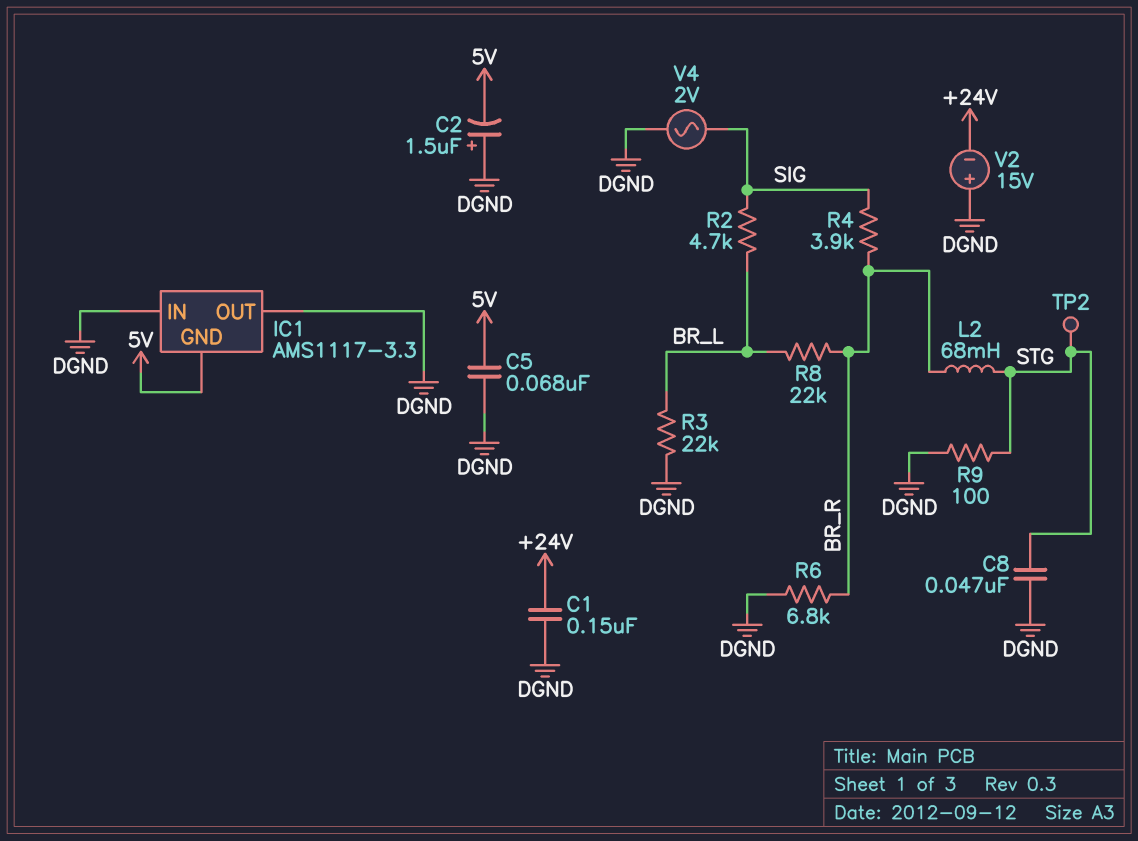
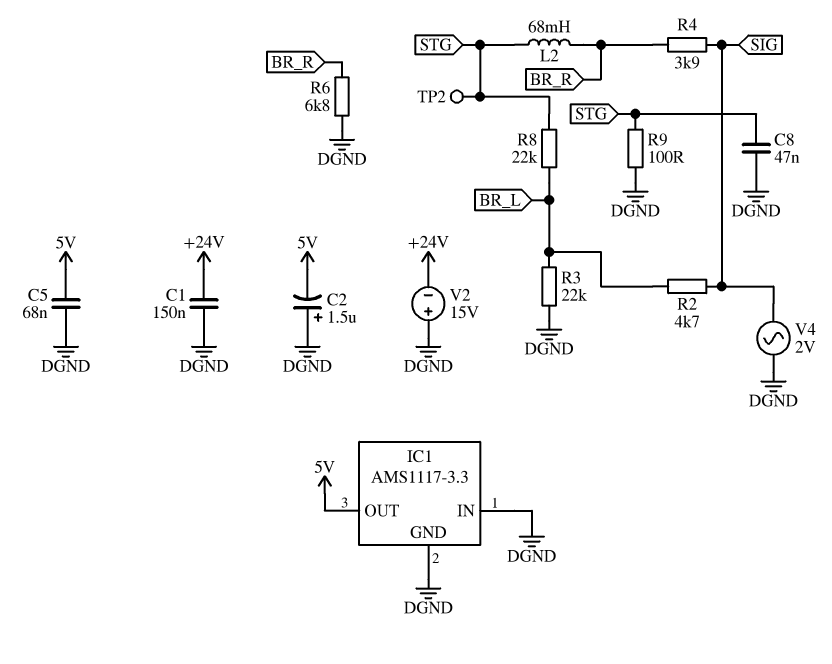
IC1 pin GND: 5V -> DGND
IC1 pin OUT: DGND -> 5V
R8: 22k (BR_L, BR_R) -> 22k (BR_L, STG)

